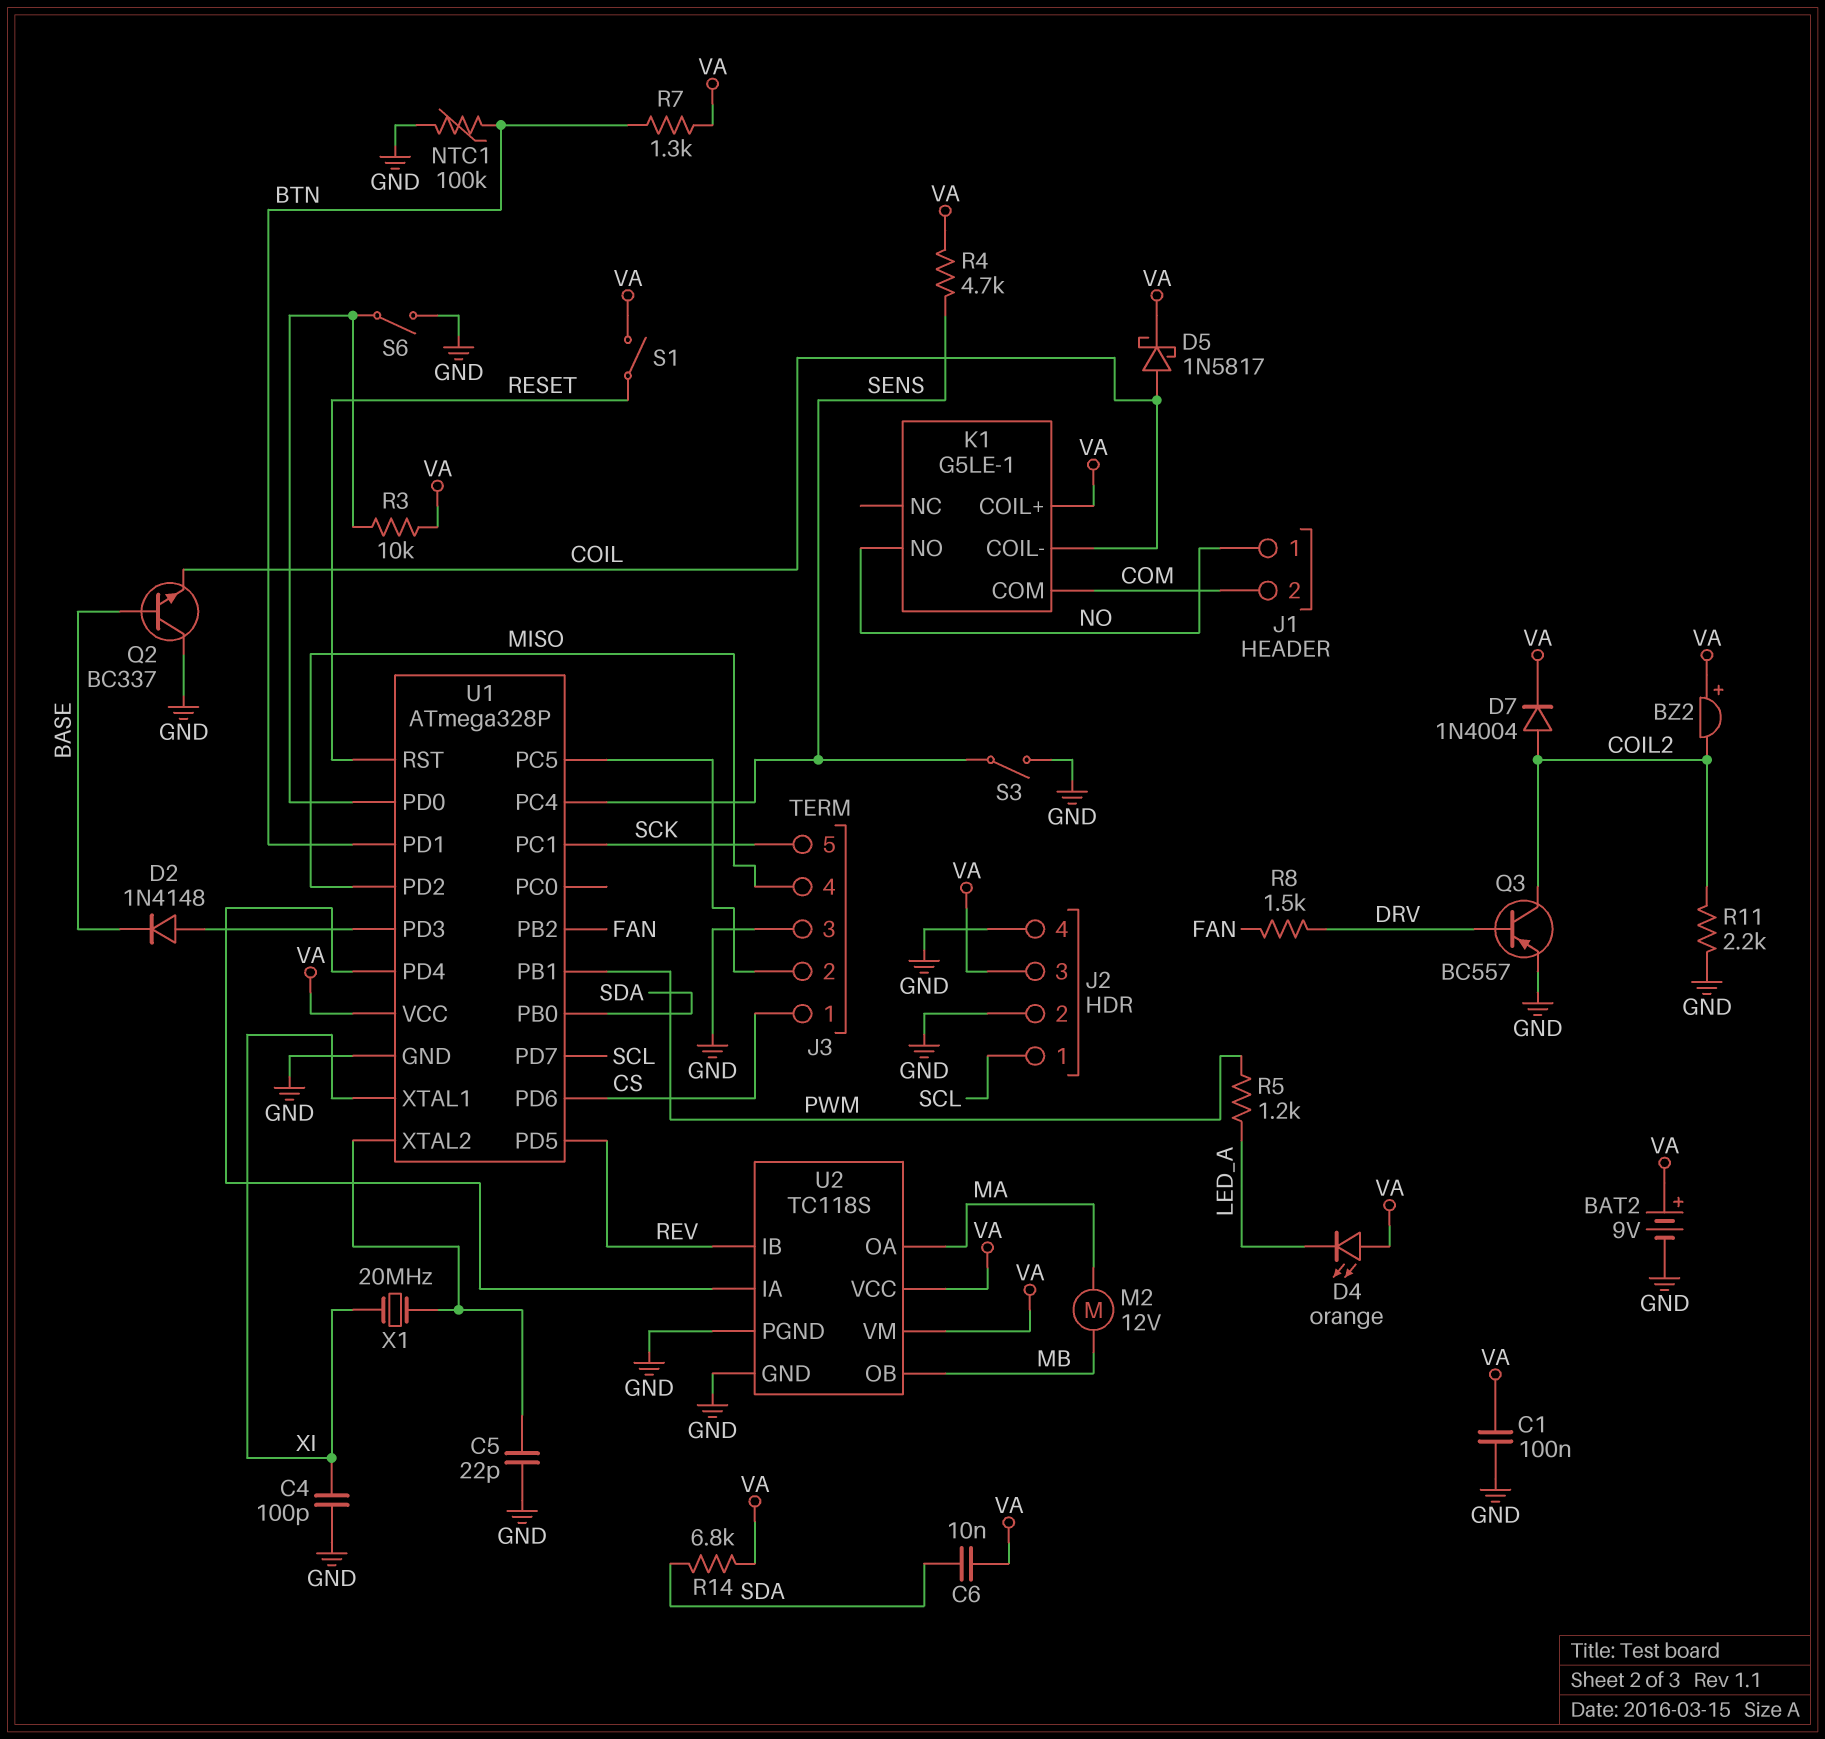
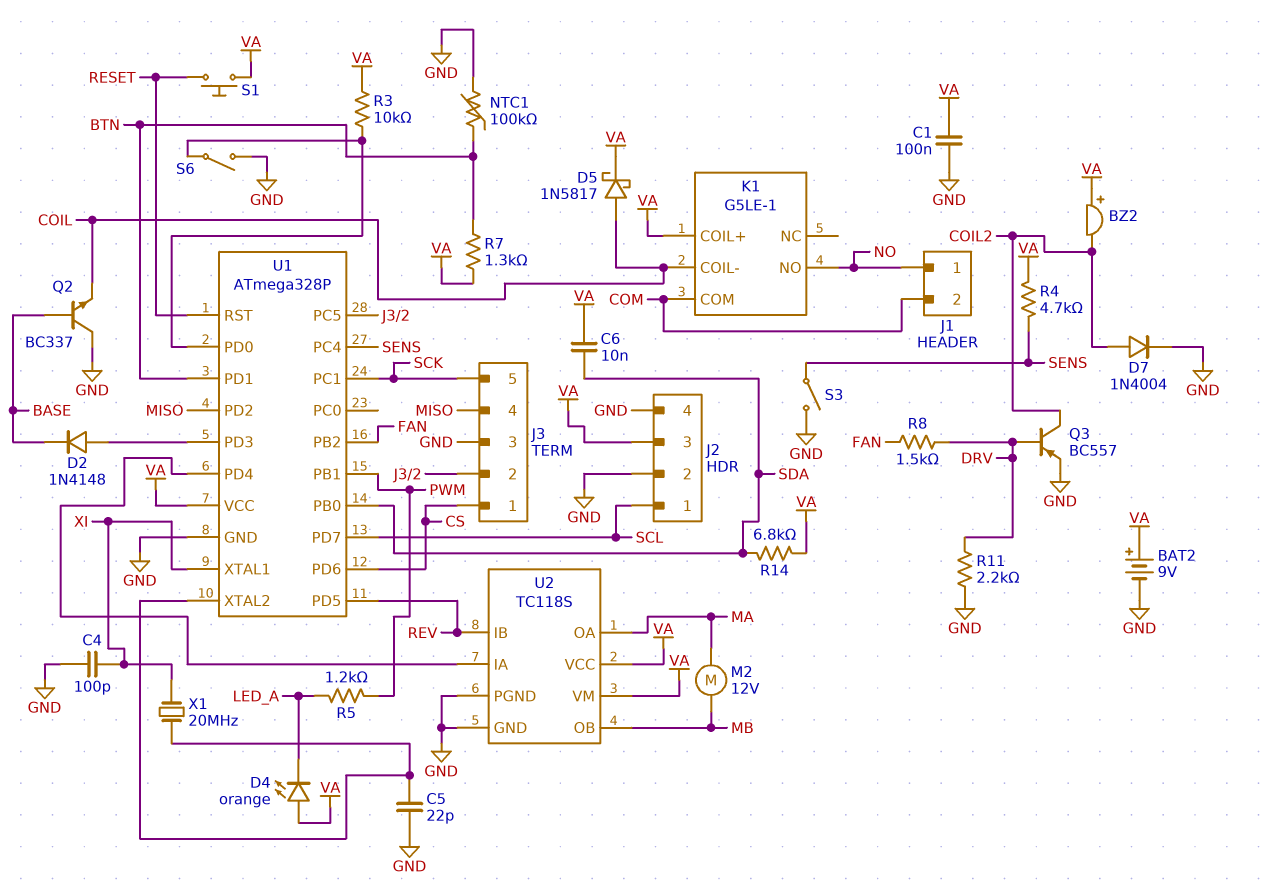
D7: diode 1N4004 (A COIL2, K VA) -> diode 1N4004 (A COIL2, K GND)
R11: 2.2k (COIL2, GND) -> 2.2k (DRV, GND)
S1: switch (RESET, VA) -> button (RESET, VA)

